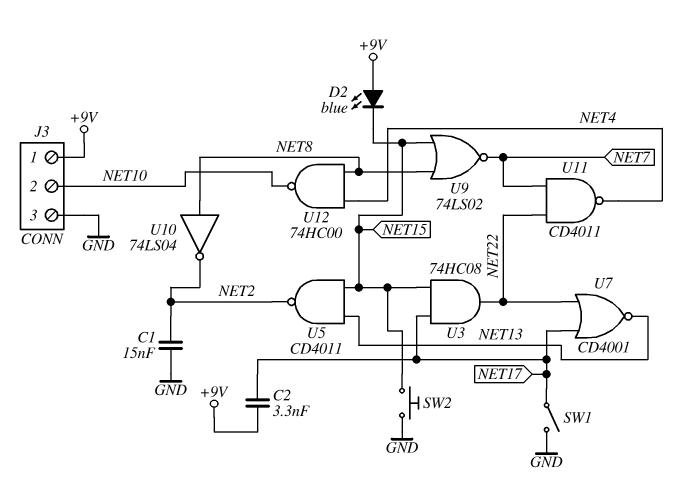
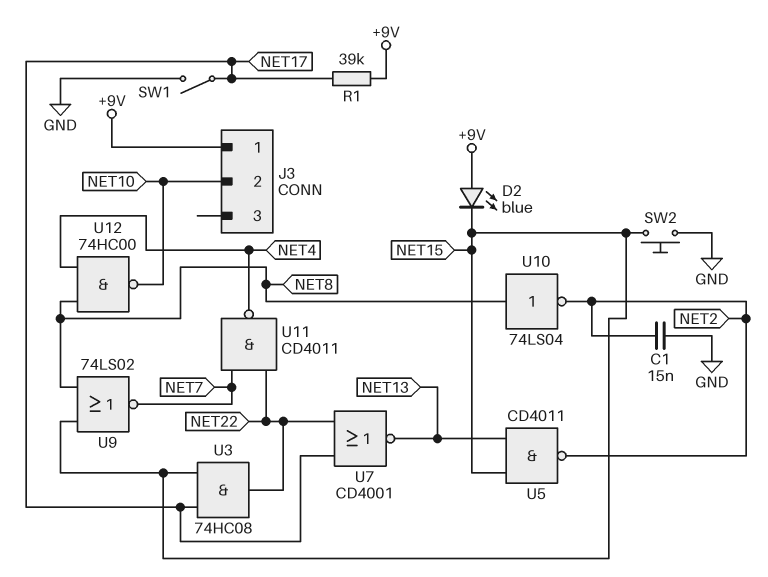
C2: 3.3nF (+9V, NET17) -> none
J3 pin 3: GND -> none
R1: none -> 39k (+9V, NET17)

